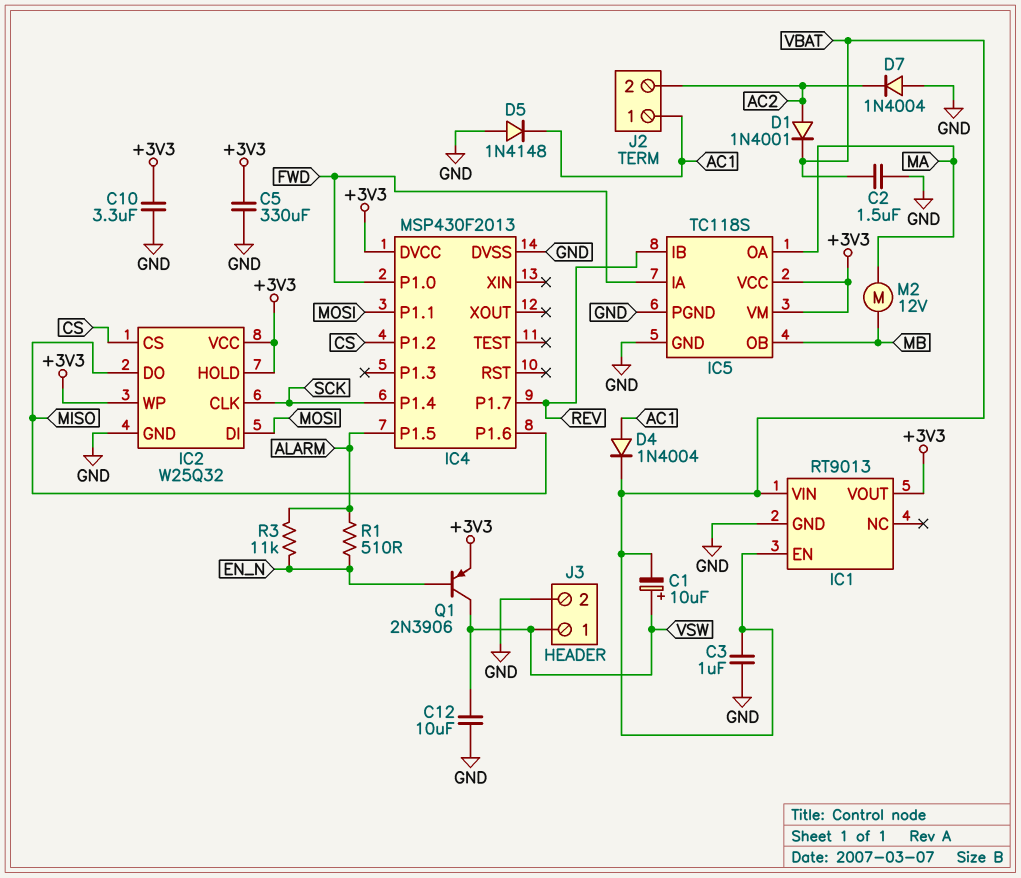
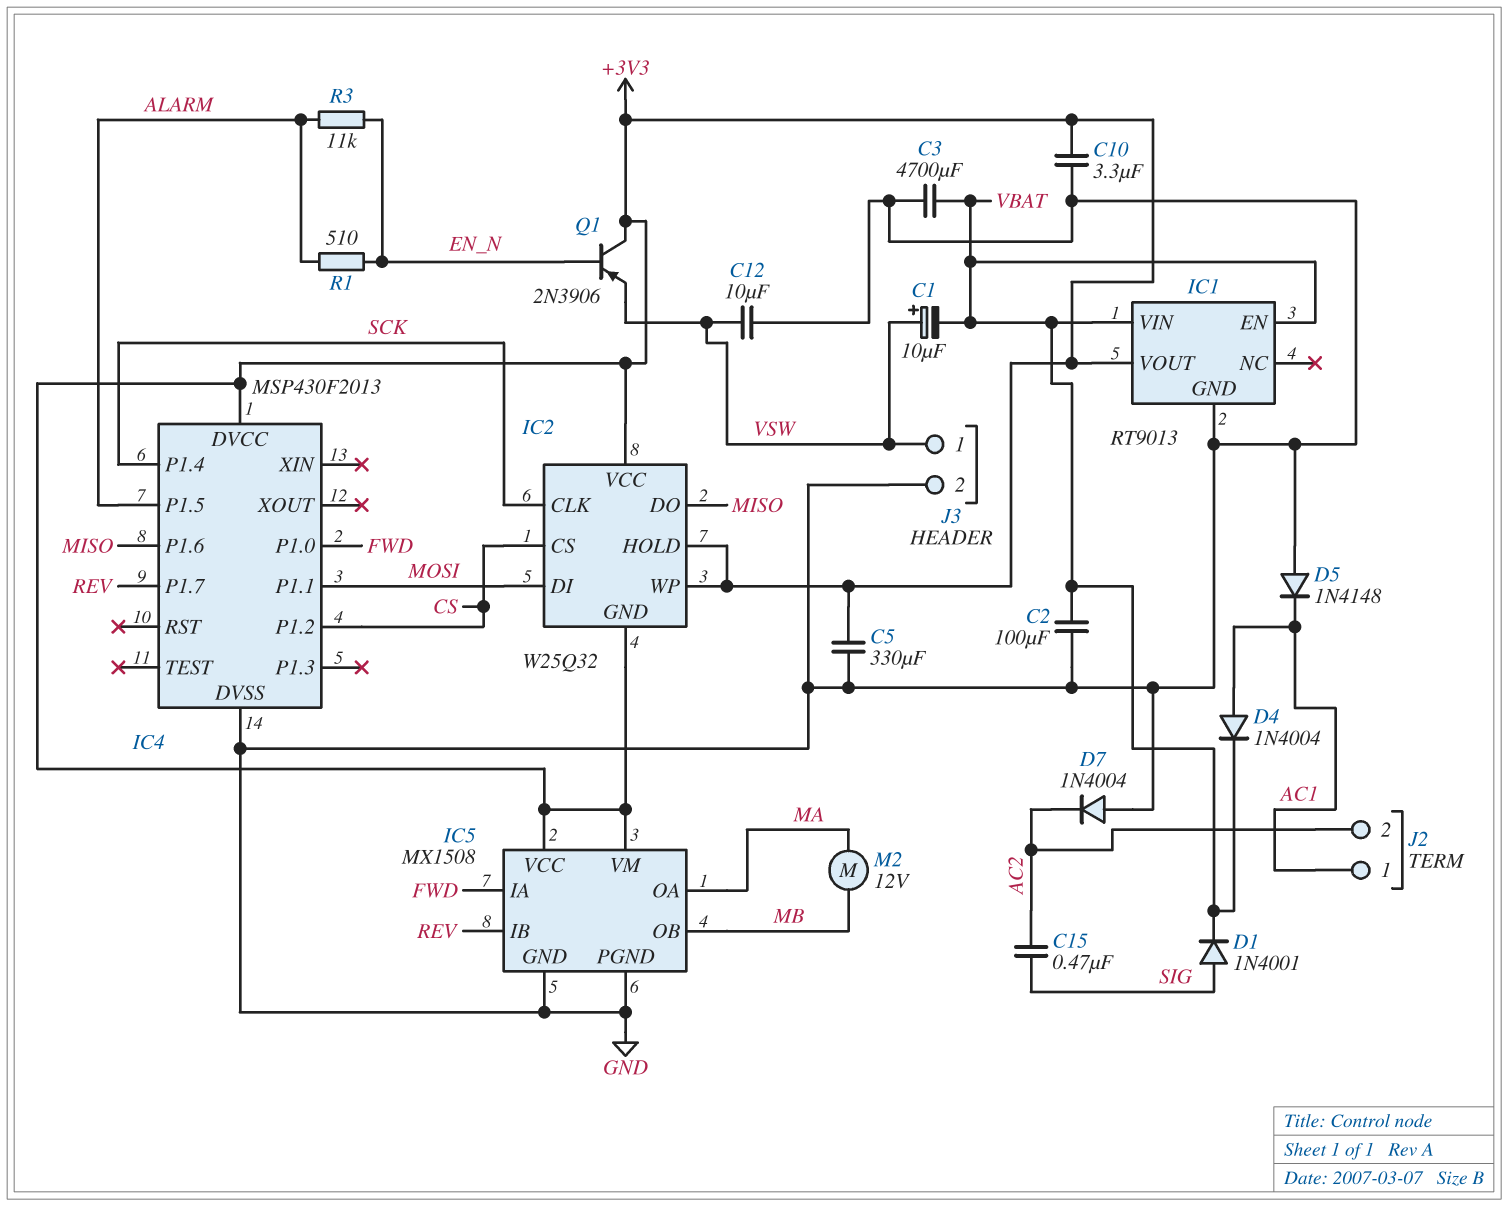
C2: 1.5uF (GND, VBAT) -> 100uF (GND, VBAT)
C3: 1uF (GND, VBAT) -> 4700uF (GND, VBAT)
C15: none -> 470nF (AC2, SIG)
D1: diode 1N4001 (A AC2, K VBAT) -> diode 1N4001 (A SIG, K VBAT)
IC2 pin GND: GND -> +3V3
IC5: TC118S -> MX1508
Q1: PNP 2N3906 (B EN_N, C VSW, E +3V3) -> PNP 2N3906 (B EN_N, C +3V3, E VSW)

